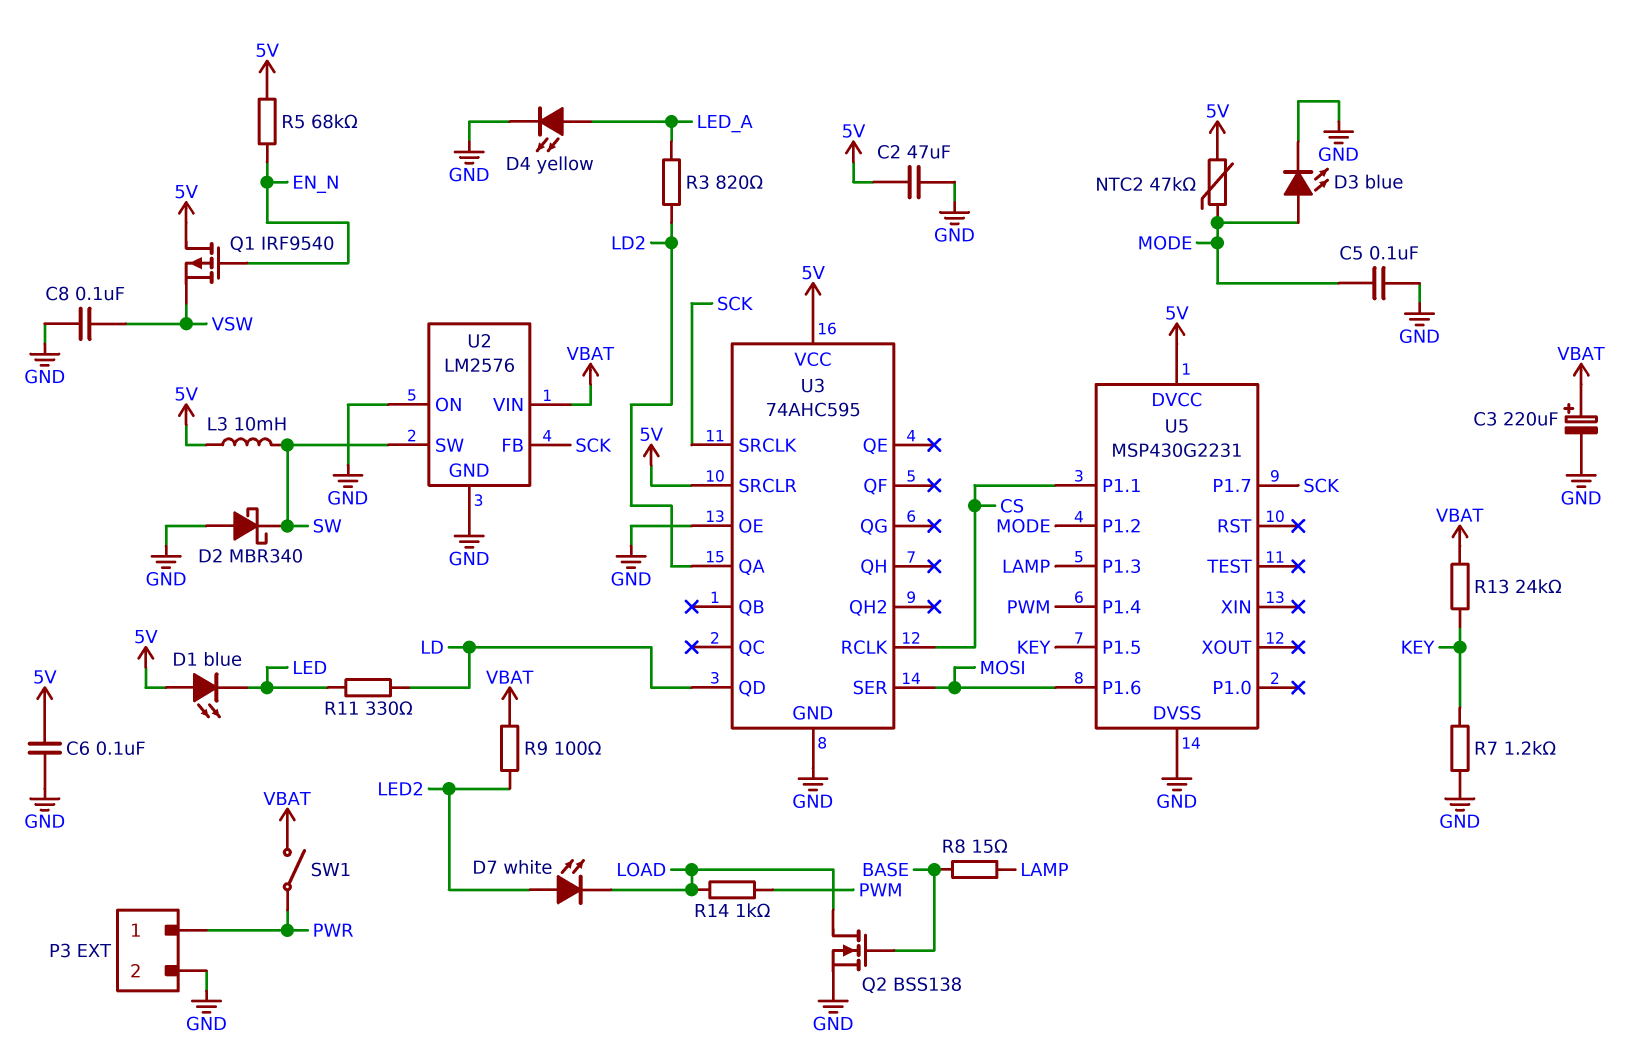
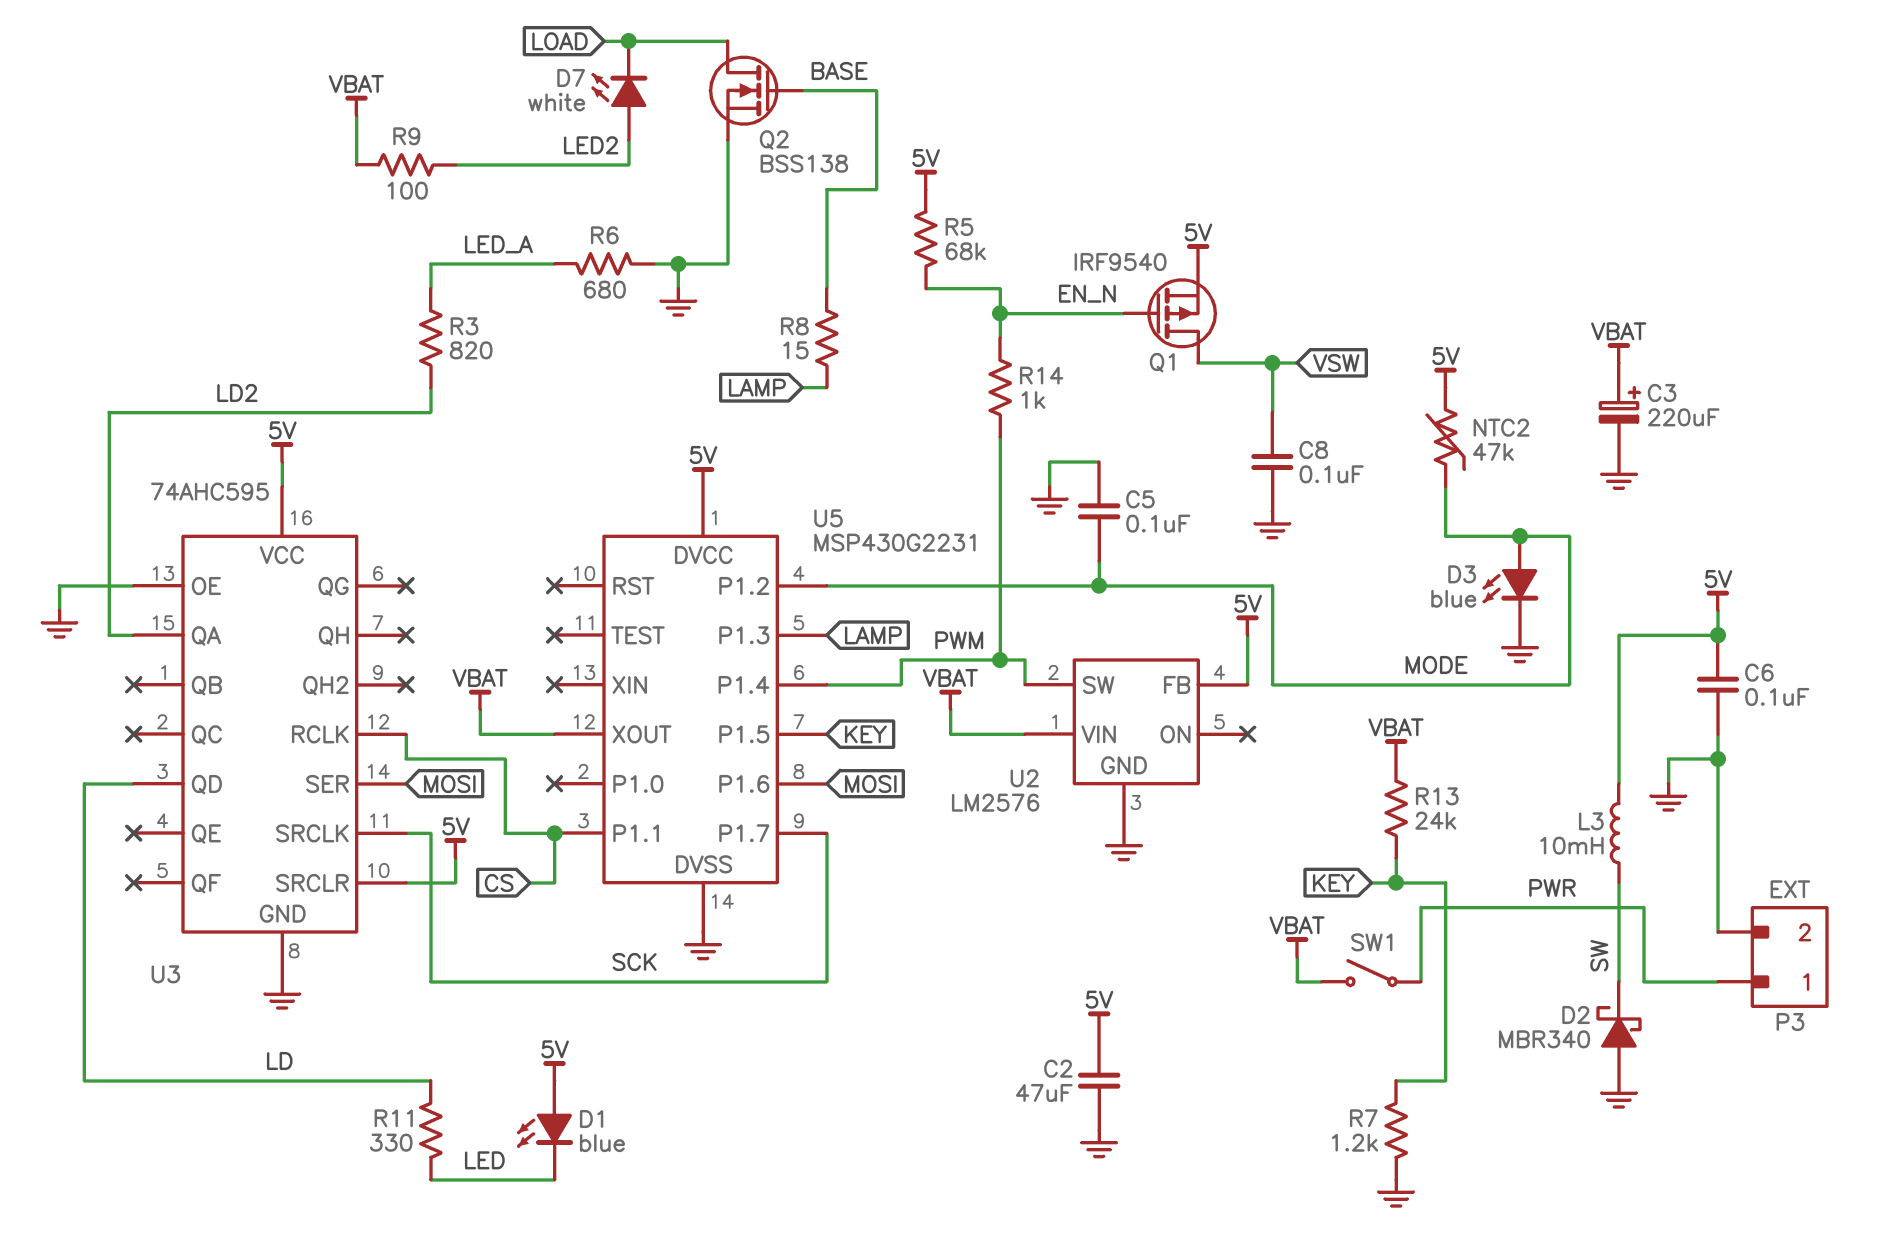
D4: LED yellow (A LED_A, K GND) -> none
Q1: PMOS IRF9540 (G EN_N, D 5V, S VSW) -> PMOS IRF9540 (G EN_N, D VSW, S 5V)
R6: none -> 680 (GND, LED_A)
R14: 1k (LOAD, PWM) -> 1k (EN_N, PWM)
U2 pin FB: SCK -> 5V
U2 pin ON: GND -> none
U2 pin SW: SW -> PWM
U5 pin XOUT: none -> VBAT

